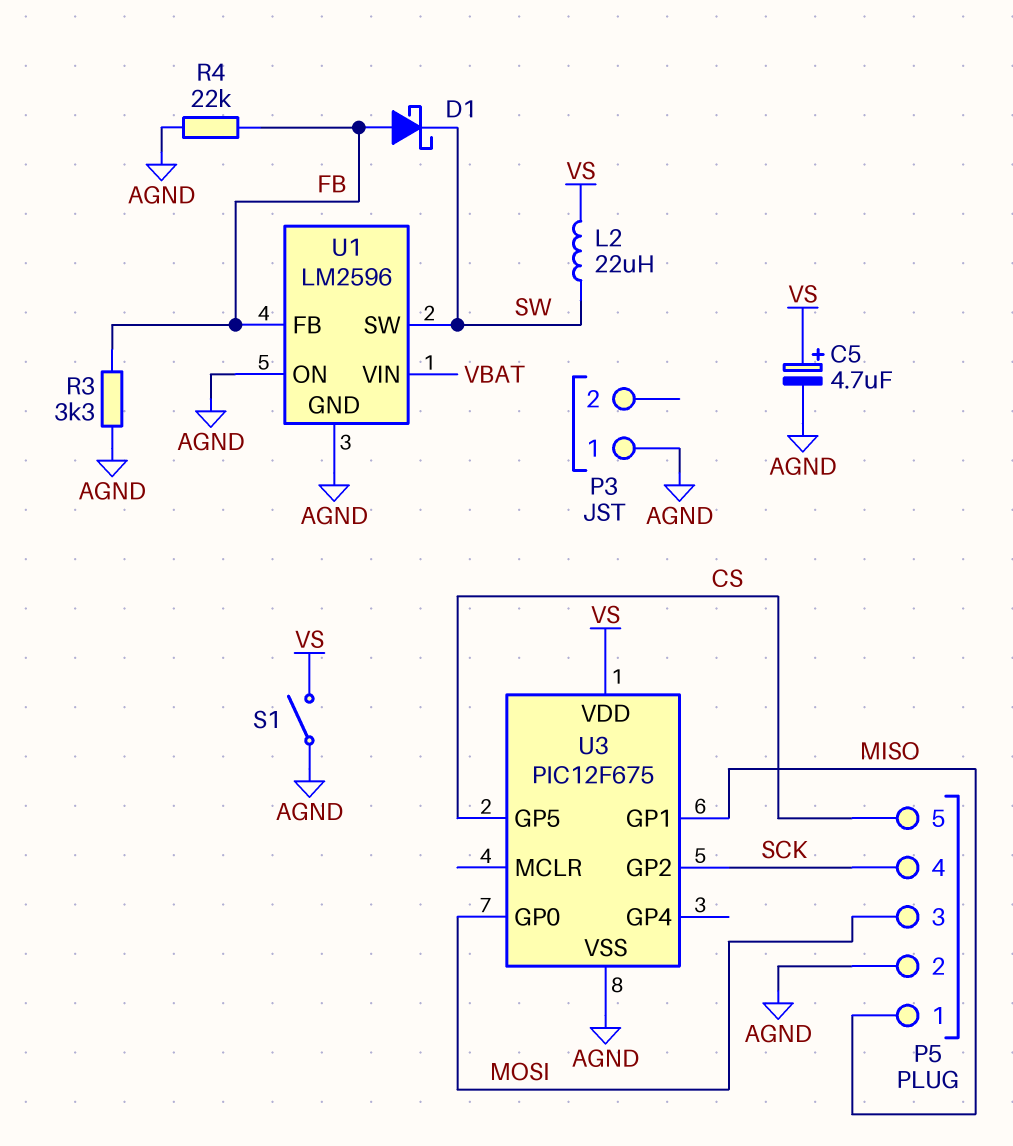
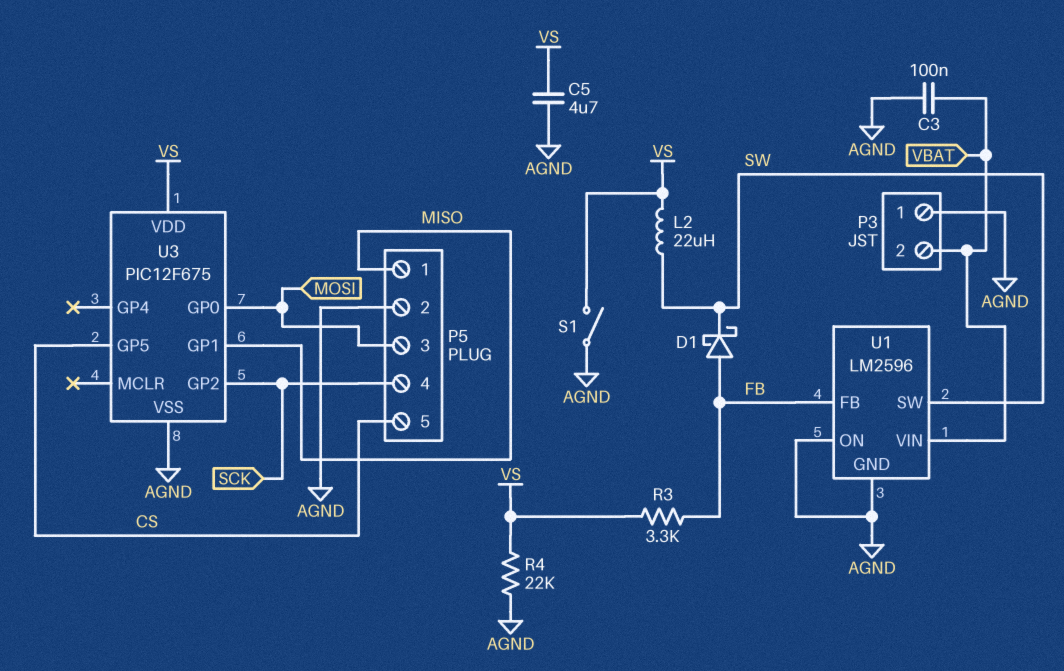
C3: none -> 100nF (AGND, VBAT)
C5: 4.7uF (plus VS, minus AGND) -> 4.7uF (AGND, VS)
P3 pin 2: none -> VBAT
R3: 3.3k (AGND, FB) -> 3.3k (FB, VS)
R4: 22k (AGND, FB) -> 22k (AGND, VS)

